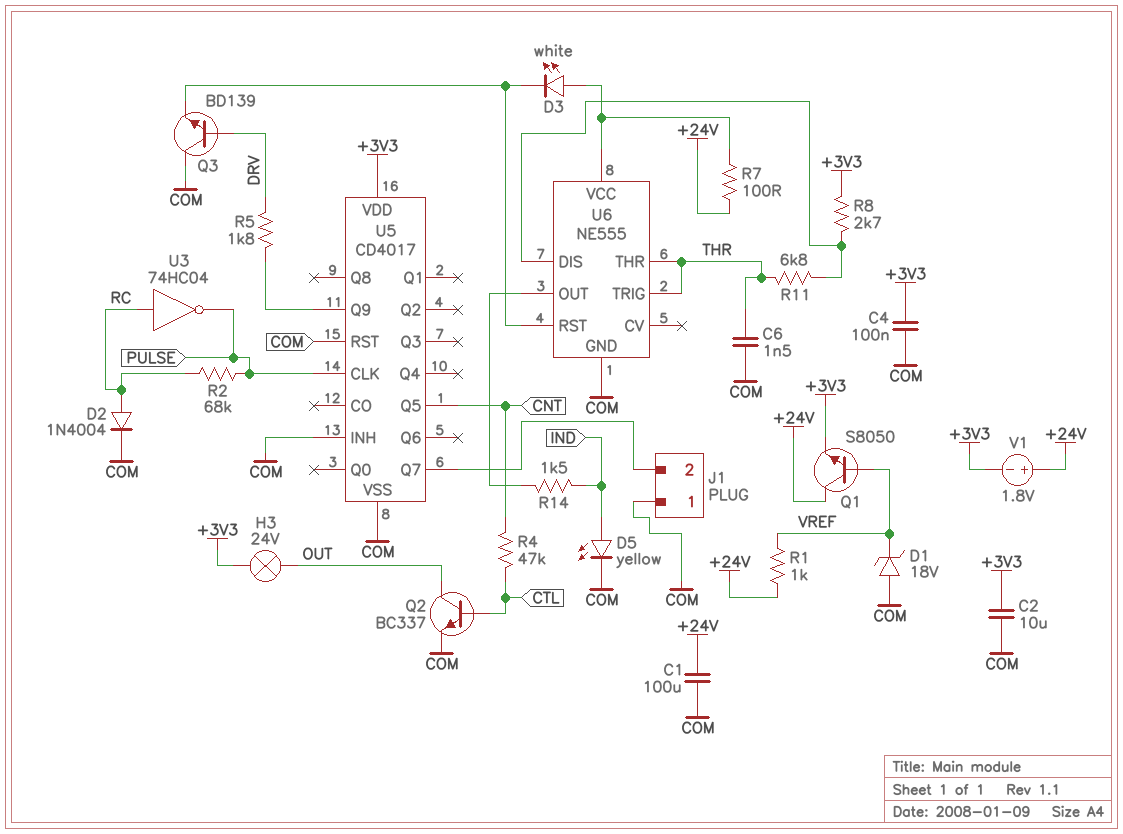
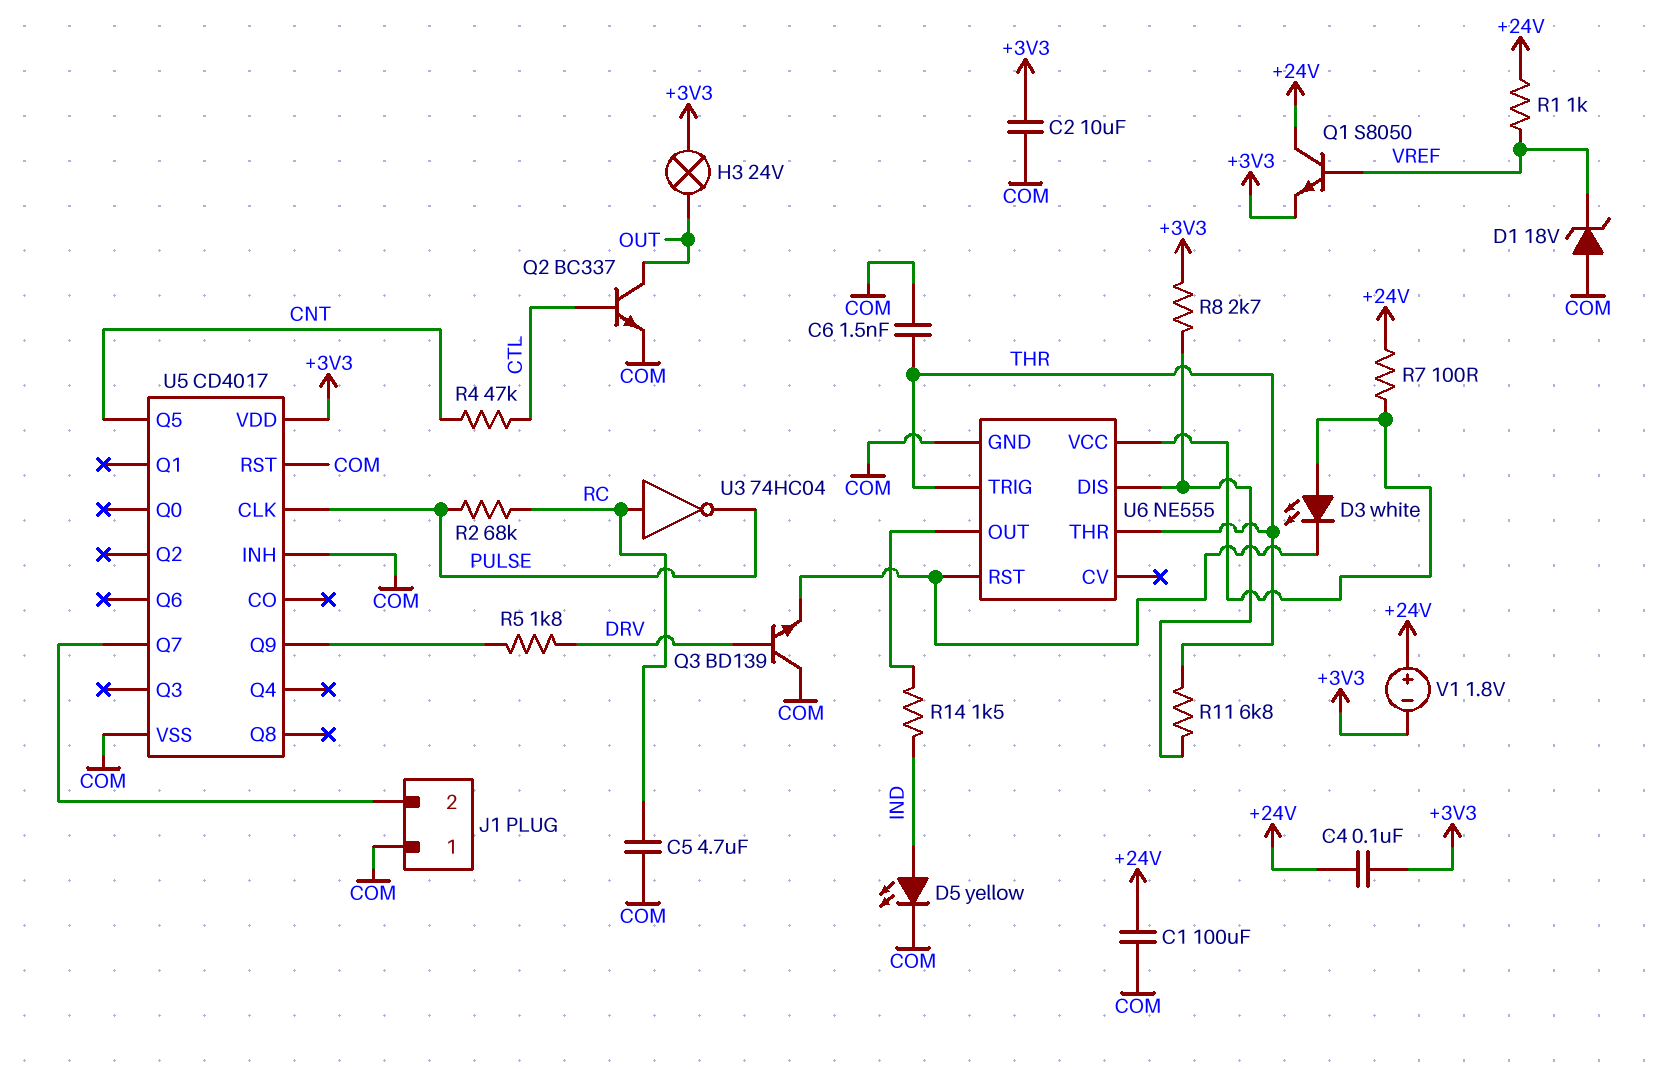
C4: 100nF (+3V3, COM) -> 100nF (+3V3, +24V)
C5: none -> 4.7uF (COM, RC)
D2: diode 1N4004 (A RC, K COM) -> none

